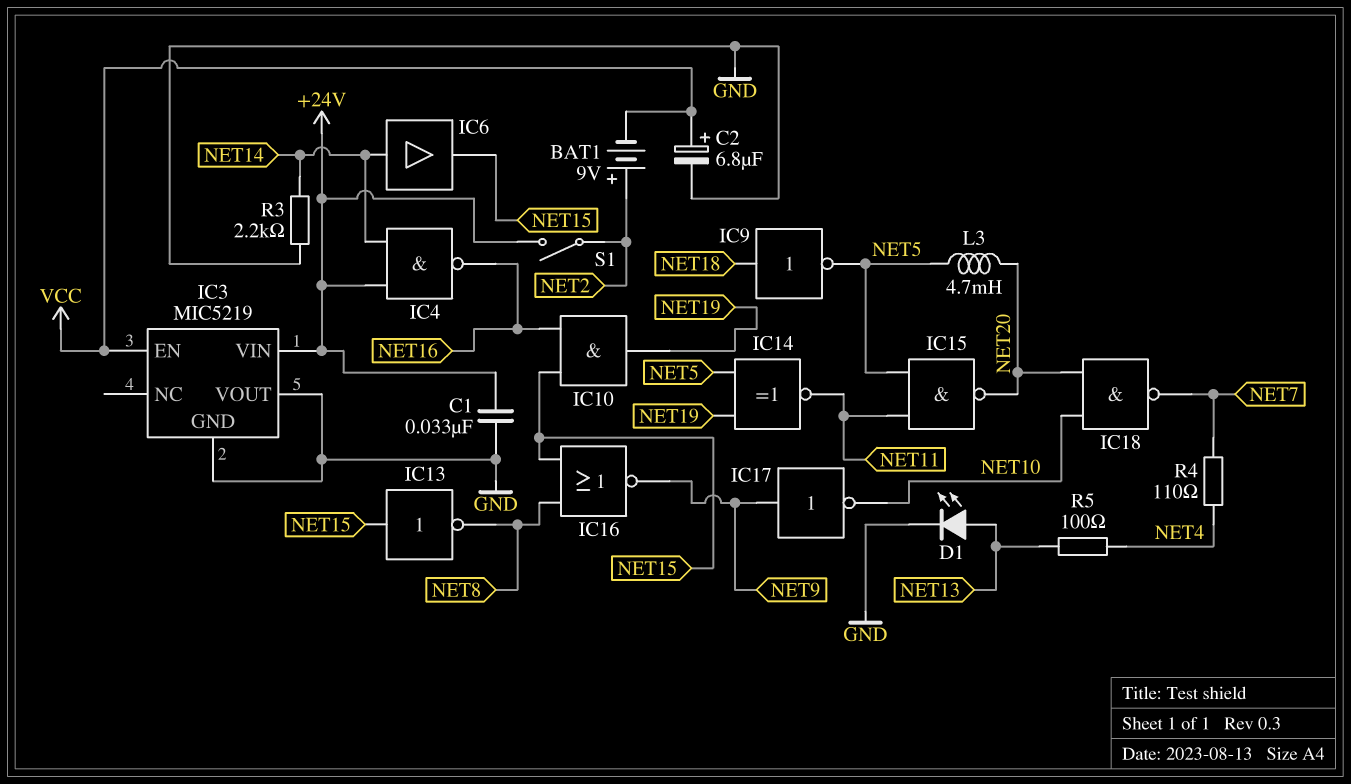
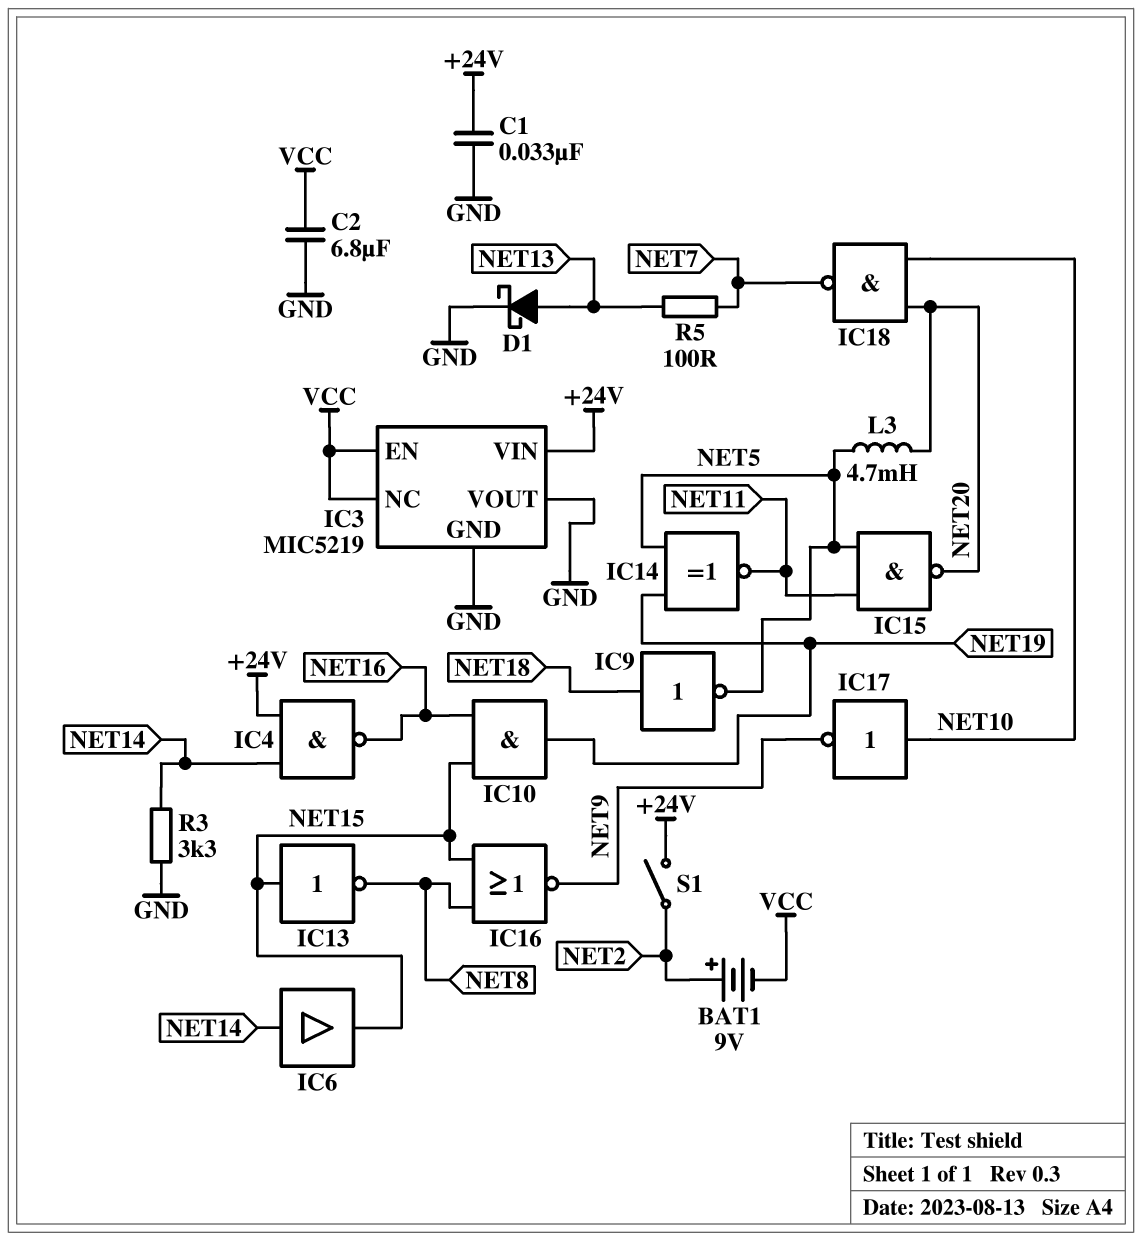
C2: 6.8uF (plus VCC, minus GND) -> 6.8uF (GND, VCC)
D1: LED (A NET13, K GND) -> schottky (A NET13, K GND)
IC3 pin NC: none -> VCC
IC17: NOT (in NET9, out NET10) -> NOT (in NET10, out NET9)
R3: 2.2k (GND, NET14) -> 3.3k (GND, NET14)
R4: 110 (NET4, NET7) -> none
R5: 100 (NET4, NET13) -> 100 (NET7, NET13)

